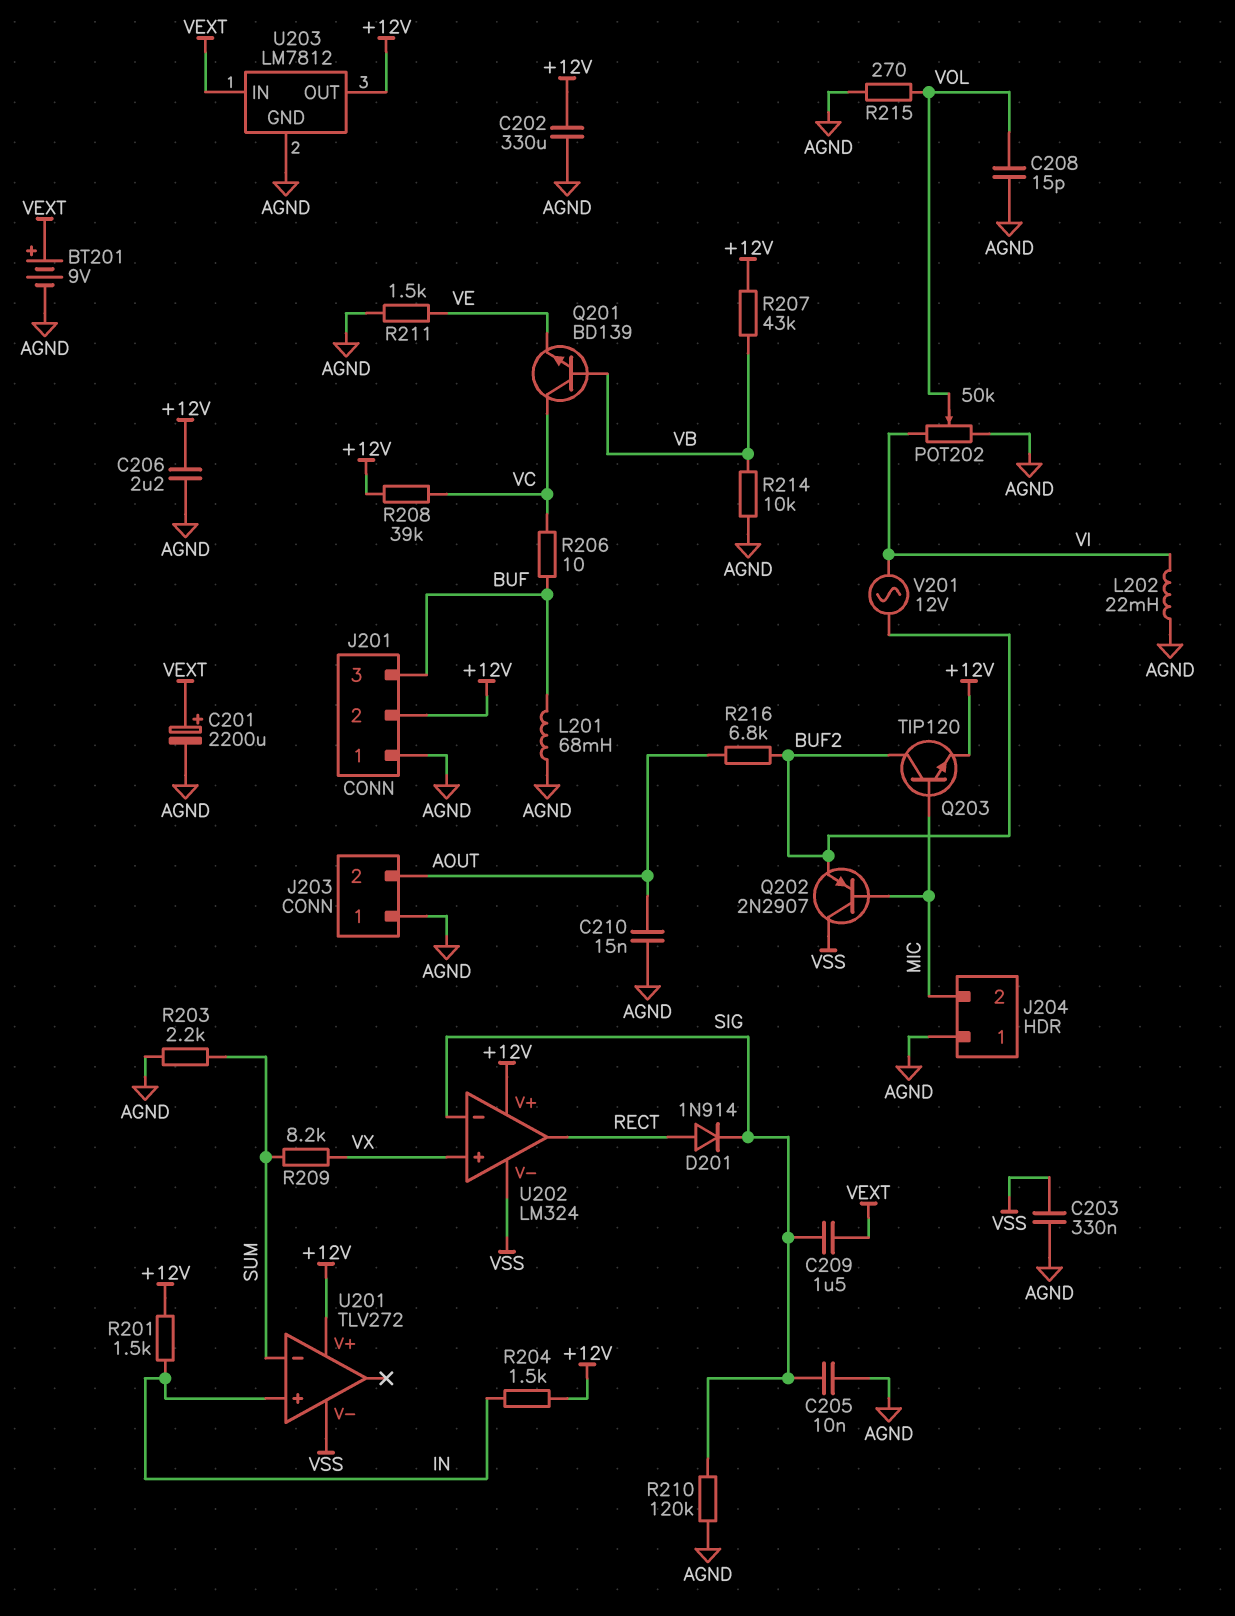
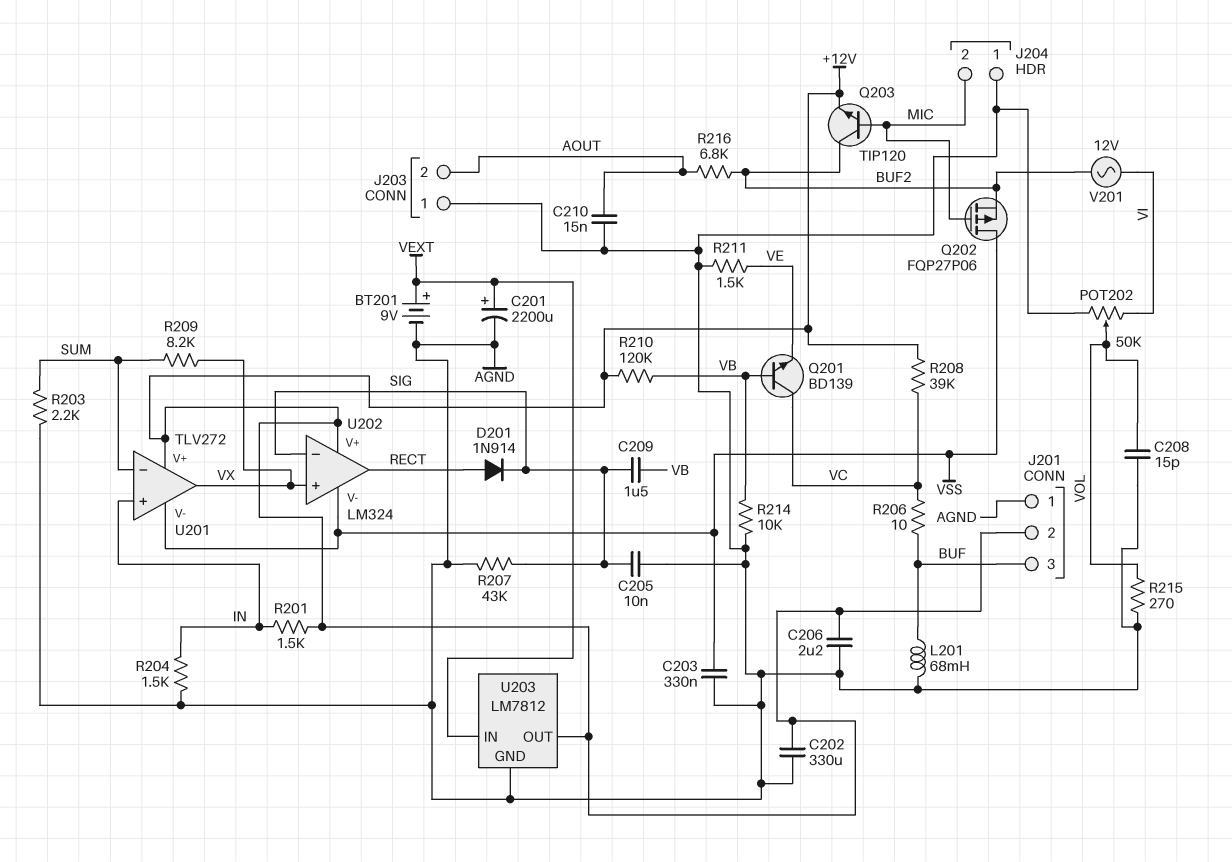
C209: 1.5uF (SIG, VEXT) -> 1.5uF (SIG, VB)
L202: 22mH (AGND, VI) -> none
Q202: PNP 2N2907 (B MIC, C VSS, E BUF2) -> PMOS FQP27P06 (G MIC, D VSS, S BUF2)
R204: 1.5k (+12V, IN) -> 1.5k (AGND, IN)
R207: 43k (+12V, VB) -> 43k (AGND, SIG)
R210: 120k (AGND, SIG) -> 120k (+12V, VB)
U201 pin out: none -> VX

